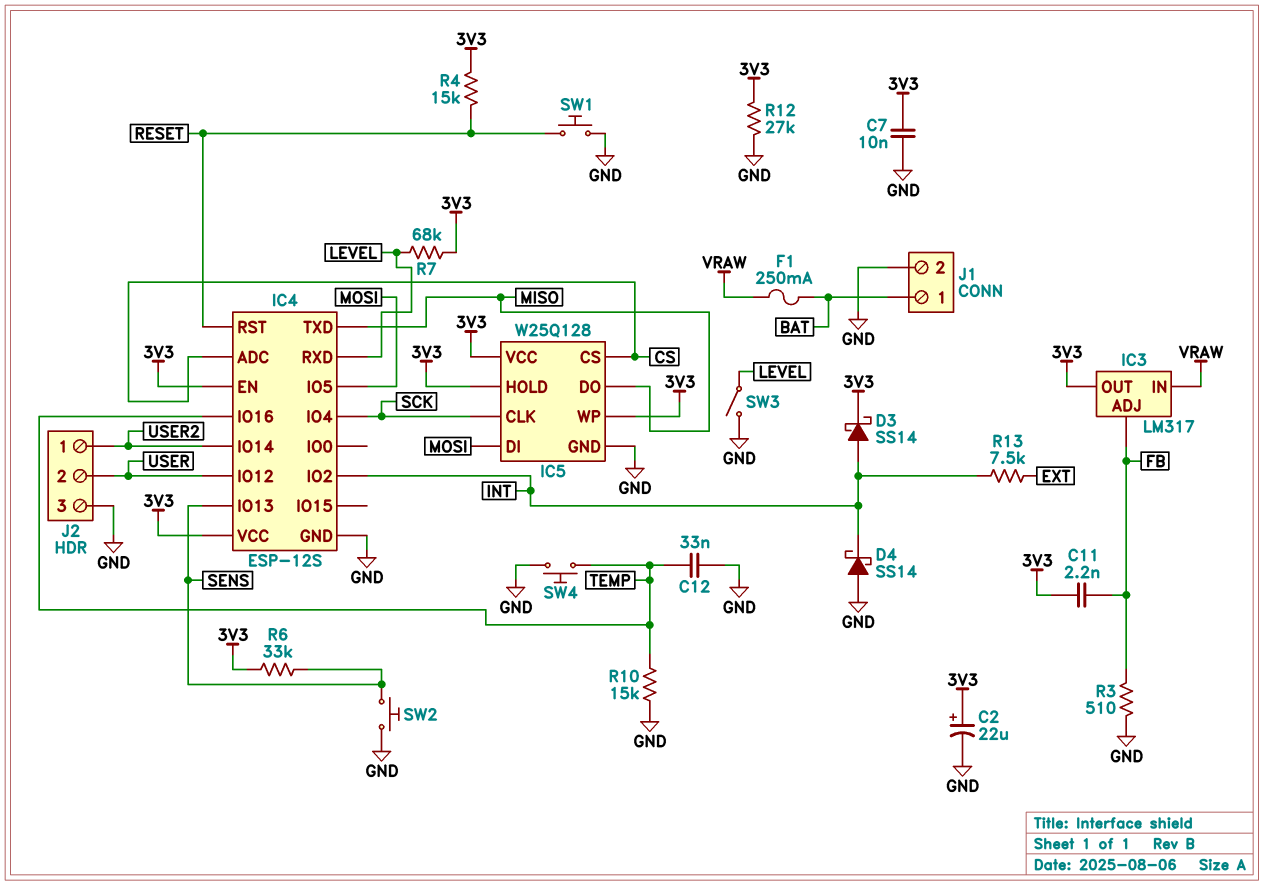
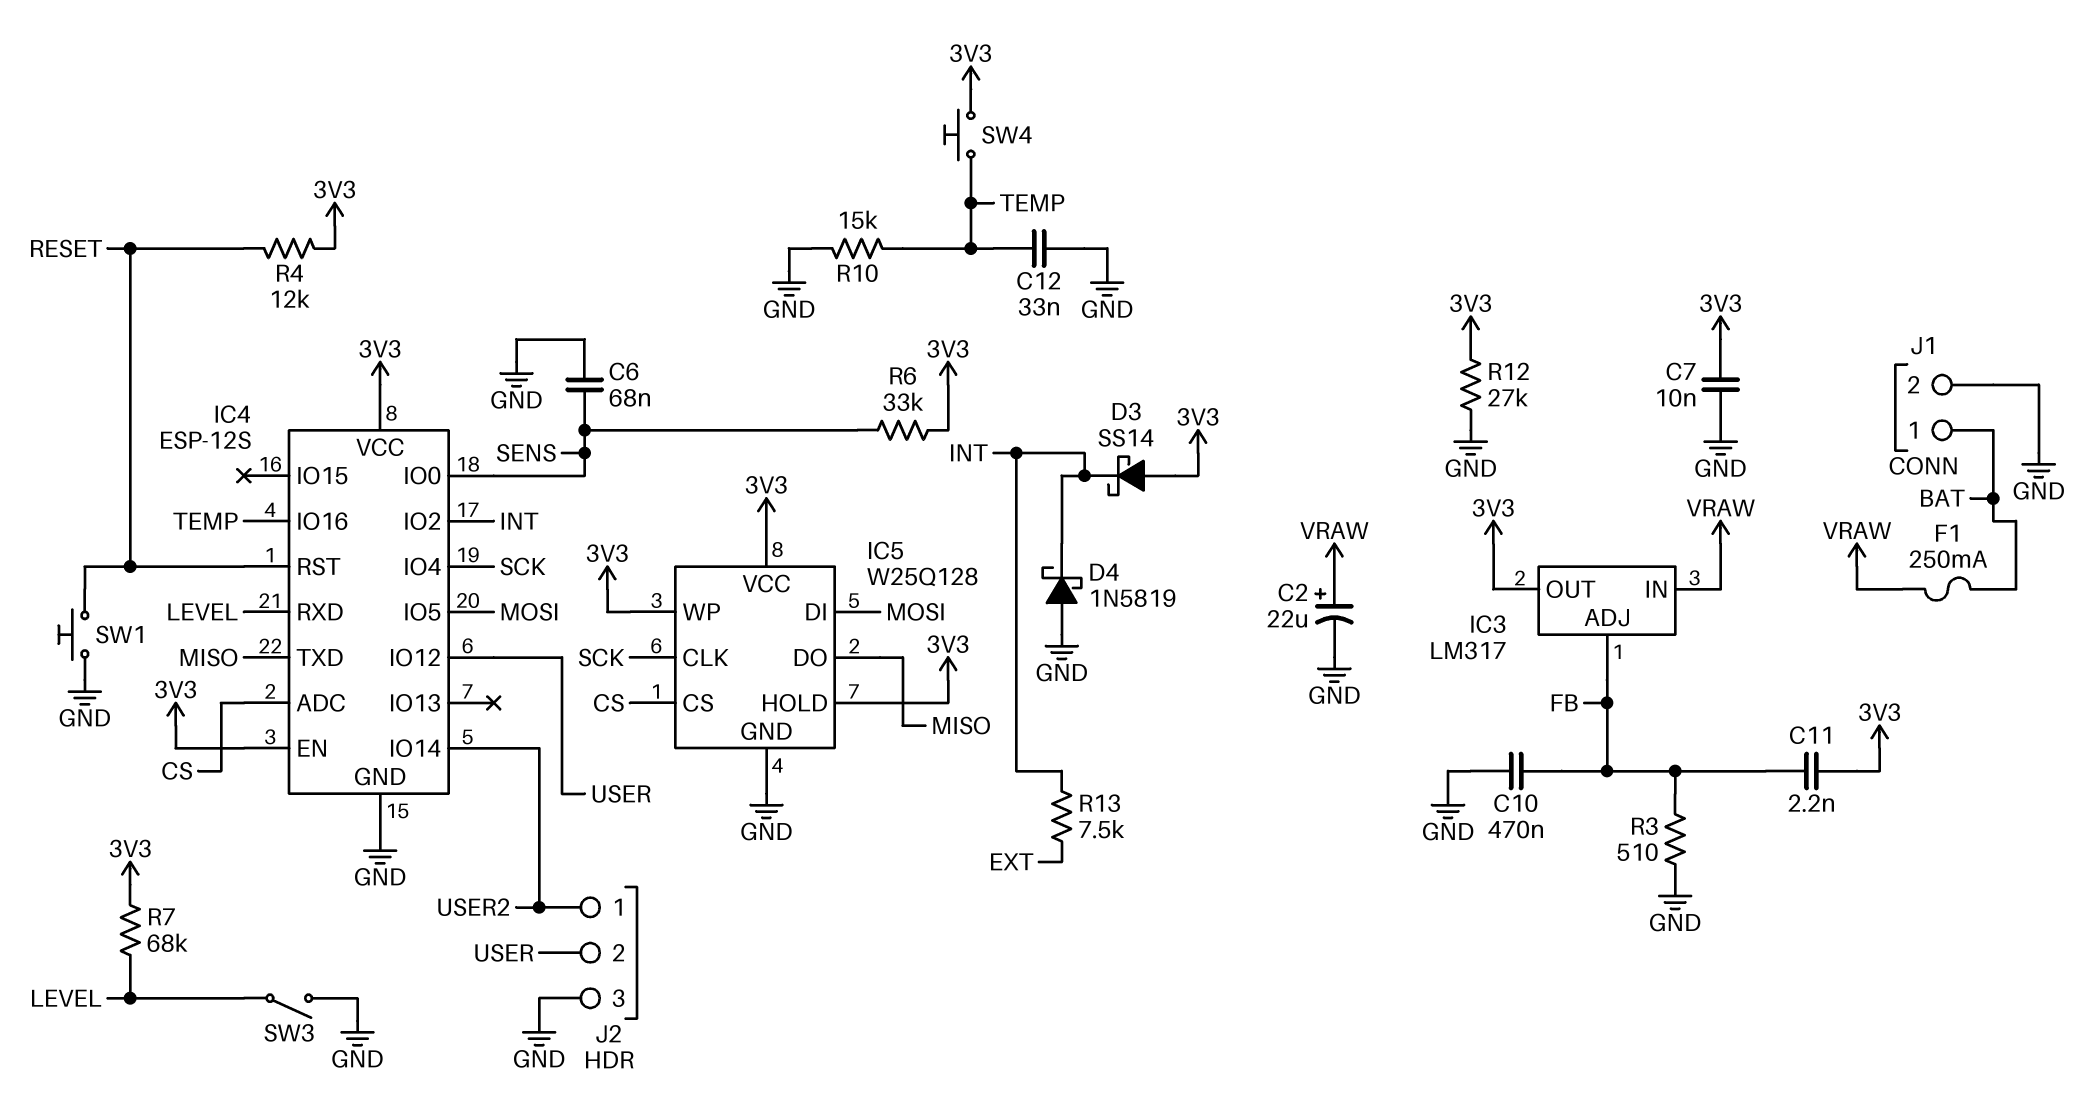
C2: 22uF (plus 3V3, minus GND) -> 22uF (plus VRAW, minus GND)
C6: none -> 68nF (GND, SENS)
C10: none -> 470nF (FB, GND)
D3: schottky SS14 (A INT, K 3V3) -> schottky SS14 (A 3V3, K INT)
D4: schottky SS14 (A GND, K INT) -> schottky 1N5819 (A GND, K INT)
IC4 pin IO0: none -> SENS
IC4 pin IO13: SENS -> none
R4: 15k (3V3, RESET) -> 12k (3V3, RESET)
SW2: button (GND, SENS) -> none
SW4: button (GND, TEMP) -> button (3V3, TEMP)

